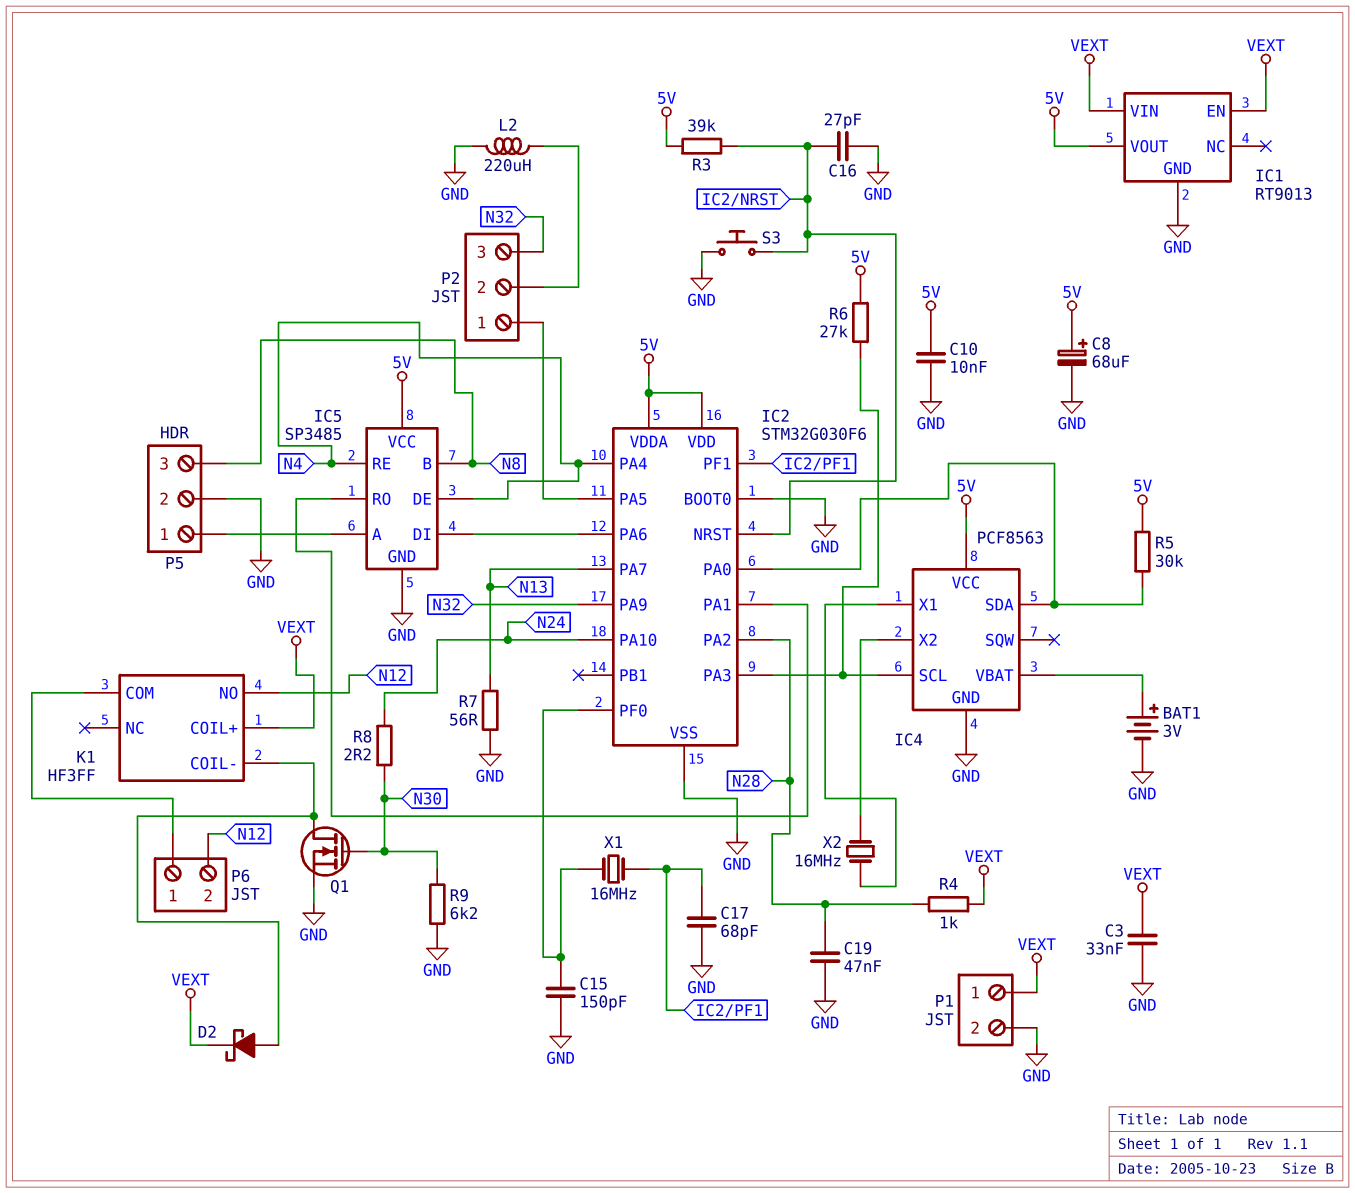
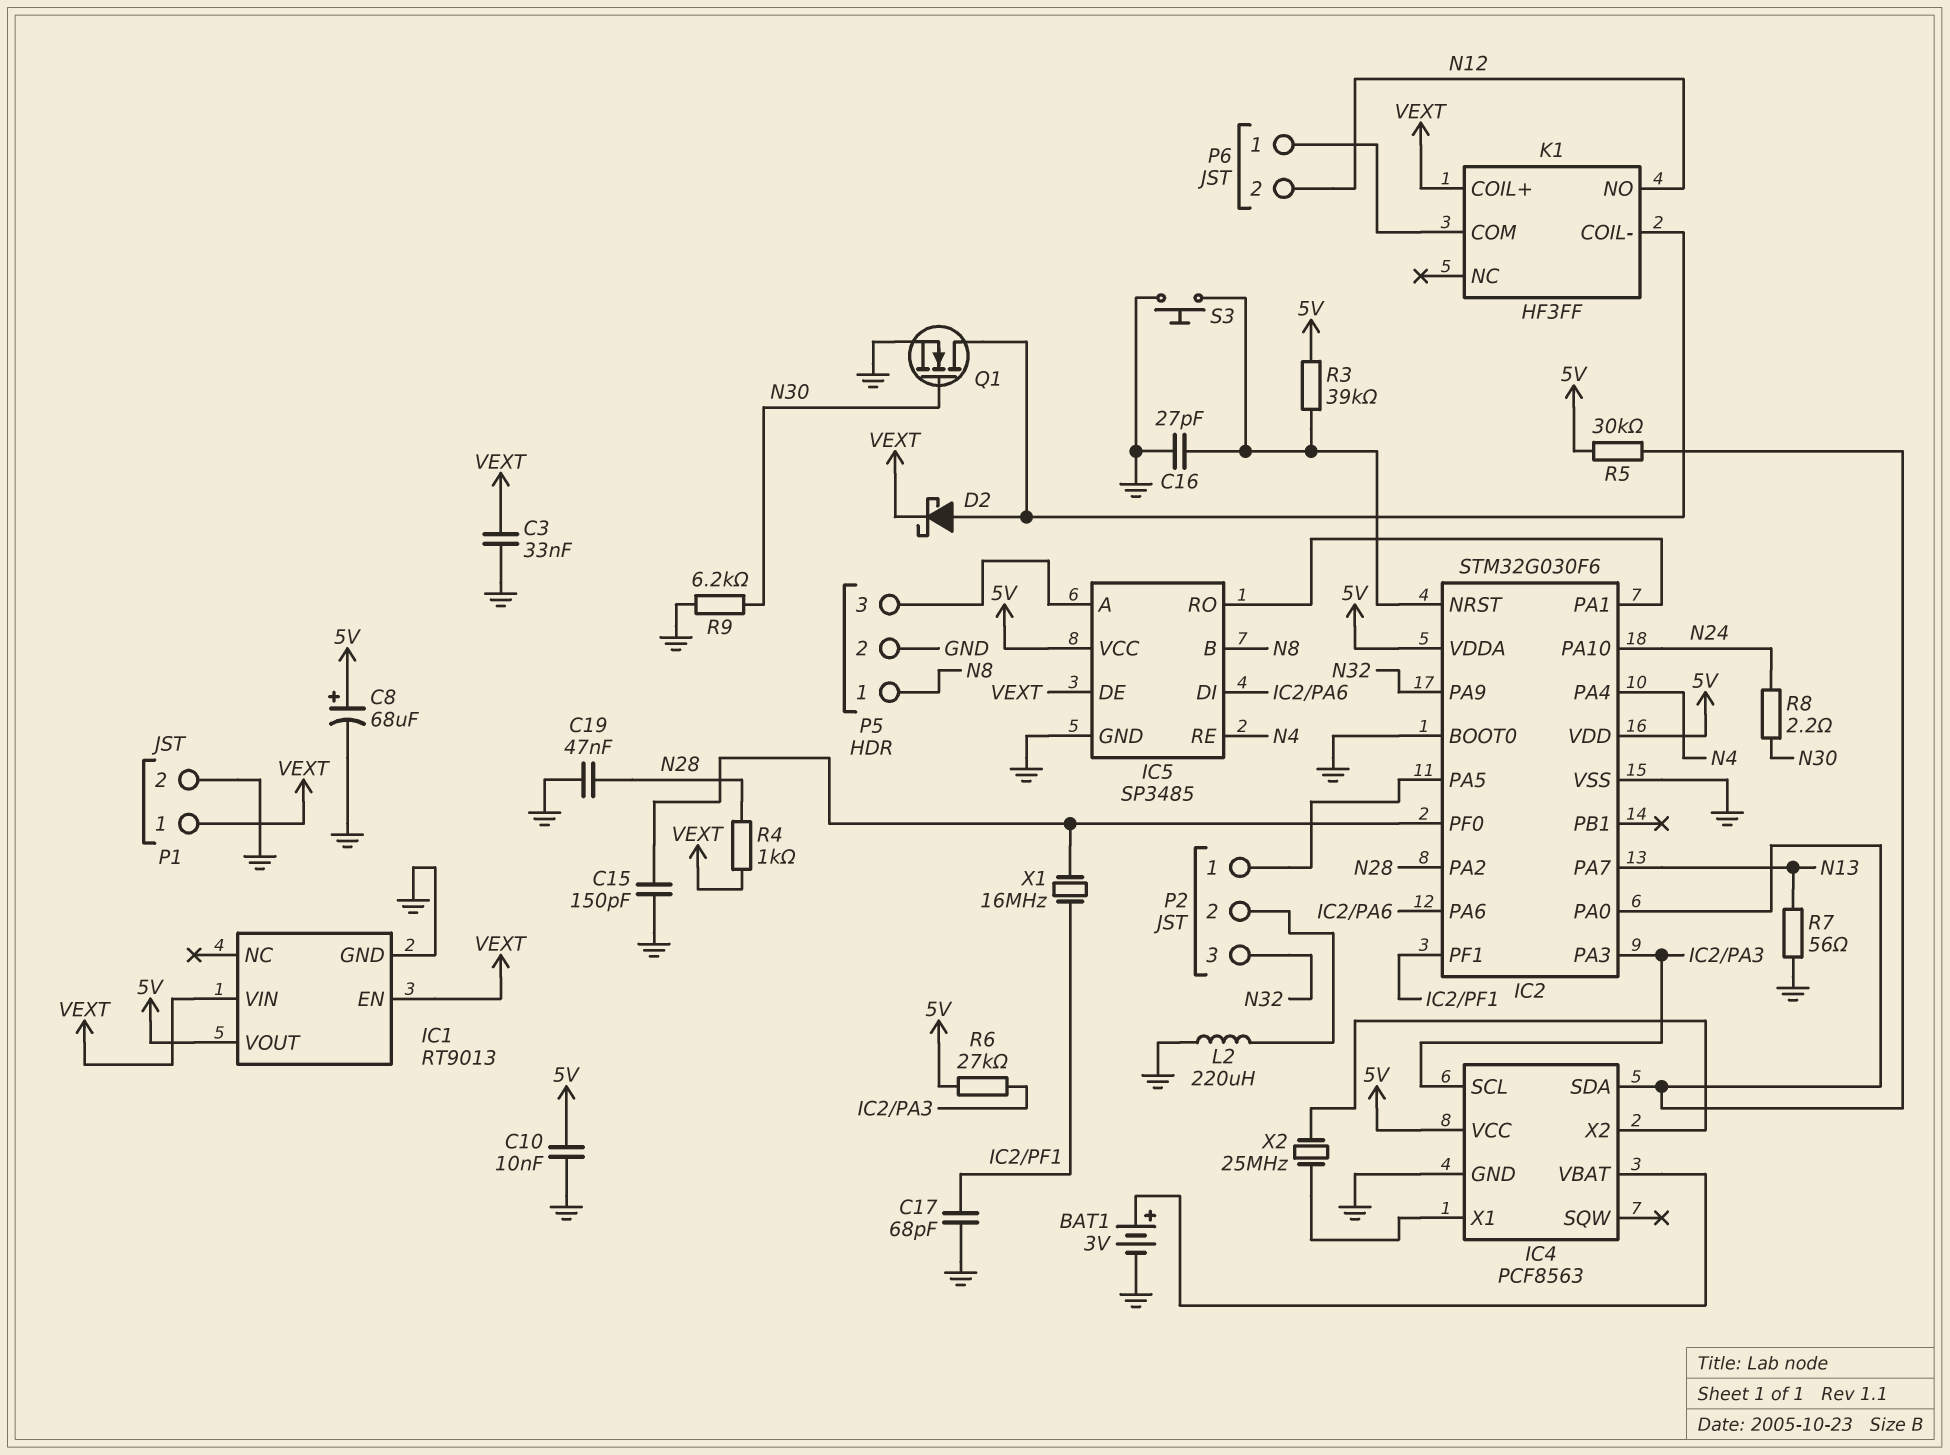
IC5 pin DE: N4 -> VEXT
P5 pin 1: IC5/A -> N8
P5 pin 3: N8 -> IC5/A
X2: 16MHz (IC4/X1, IC4/X2) -> 25MHz (IC4/X1, IC4/X2)

